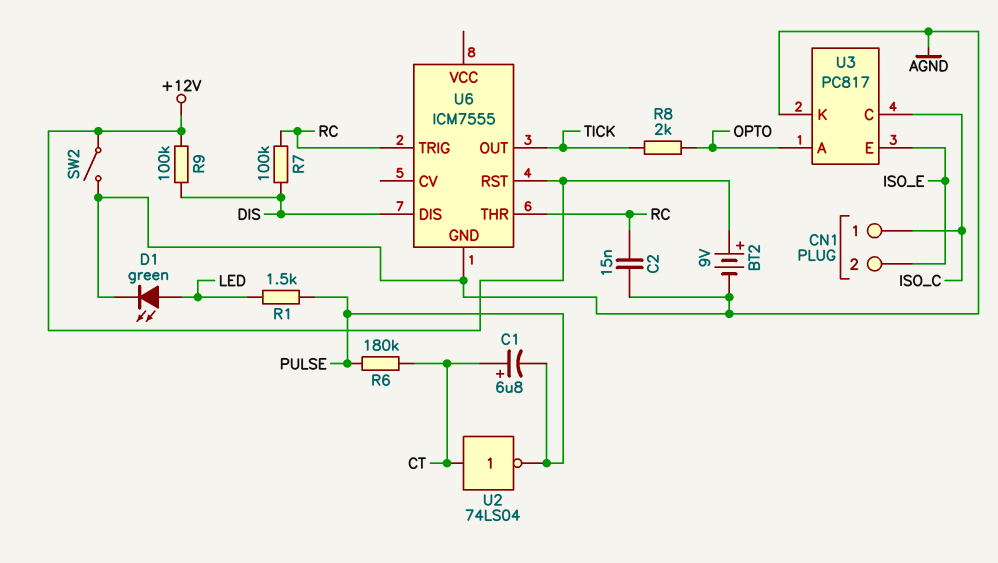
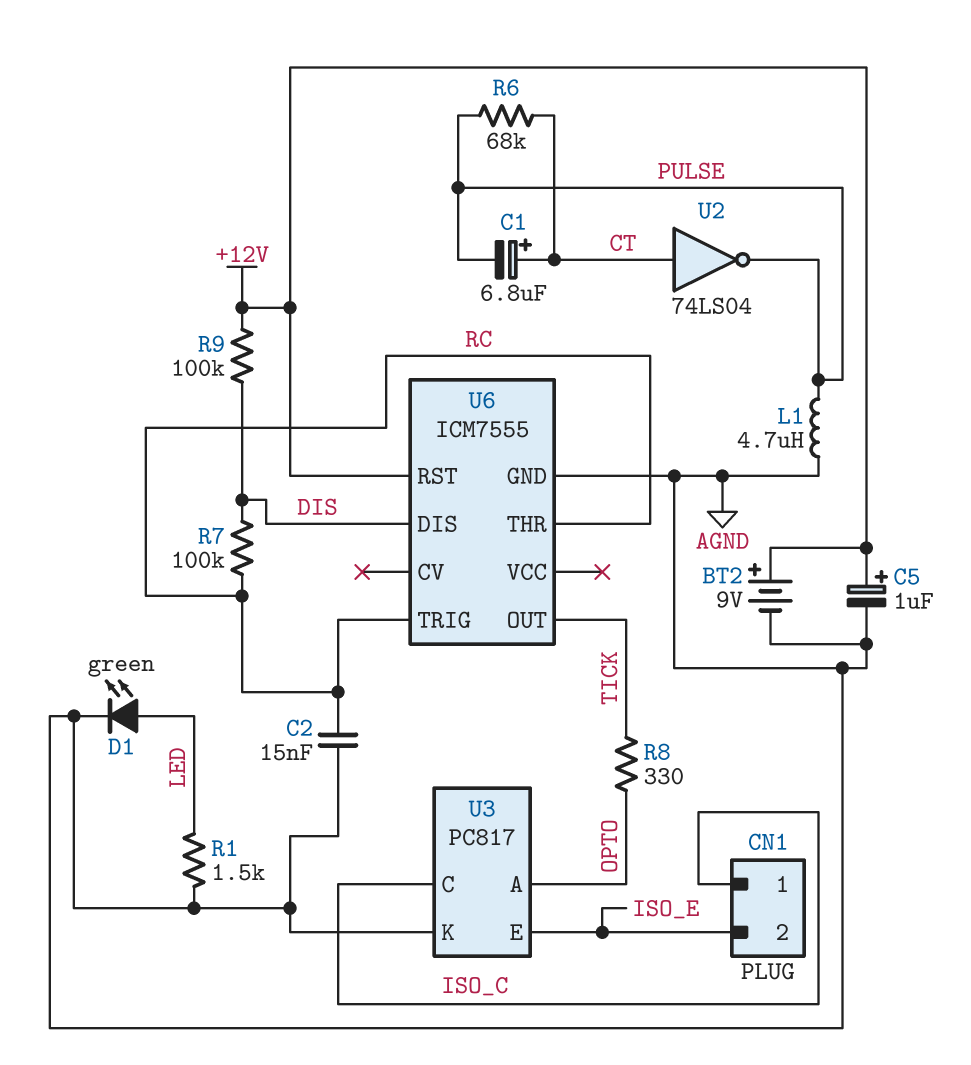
C5: none -> 1uF (plus +12V, minus AGND)
L1: none -> 4.7uH (AGND, PULSE)
R1: 1.5k (LED, PULSE) -> 1.5k (AGND, LED)
R6: 180k (CT, PULSE) -> 68k (CT, PULSE)
R8: 2k (OPTO, TICK) -> 330 (OPTO, TICK)
SW2: switch (+12V, AGND) -> none

